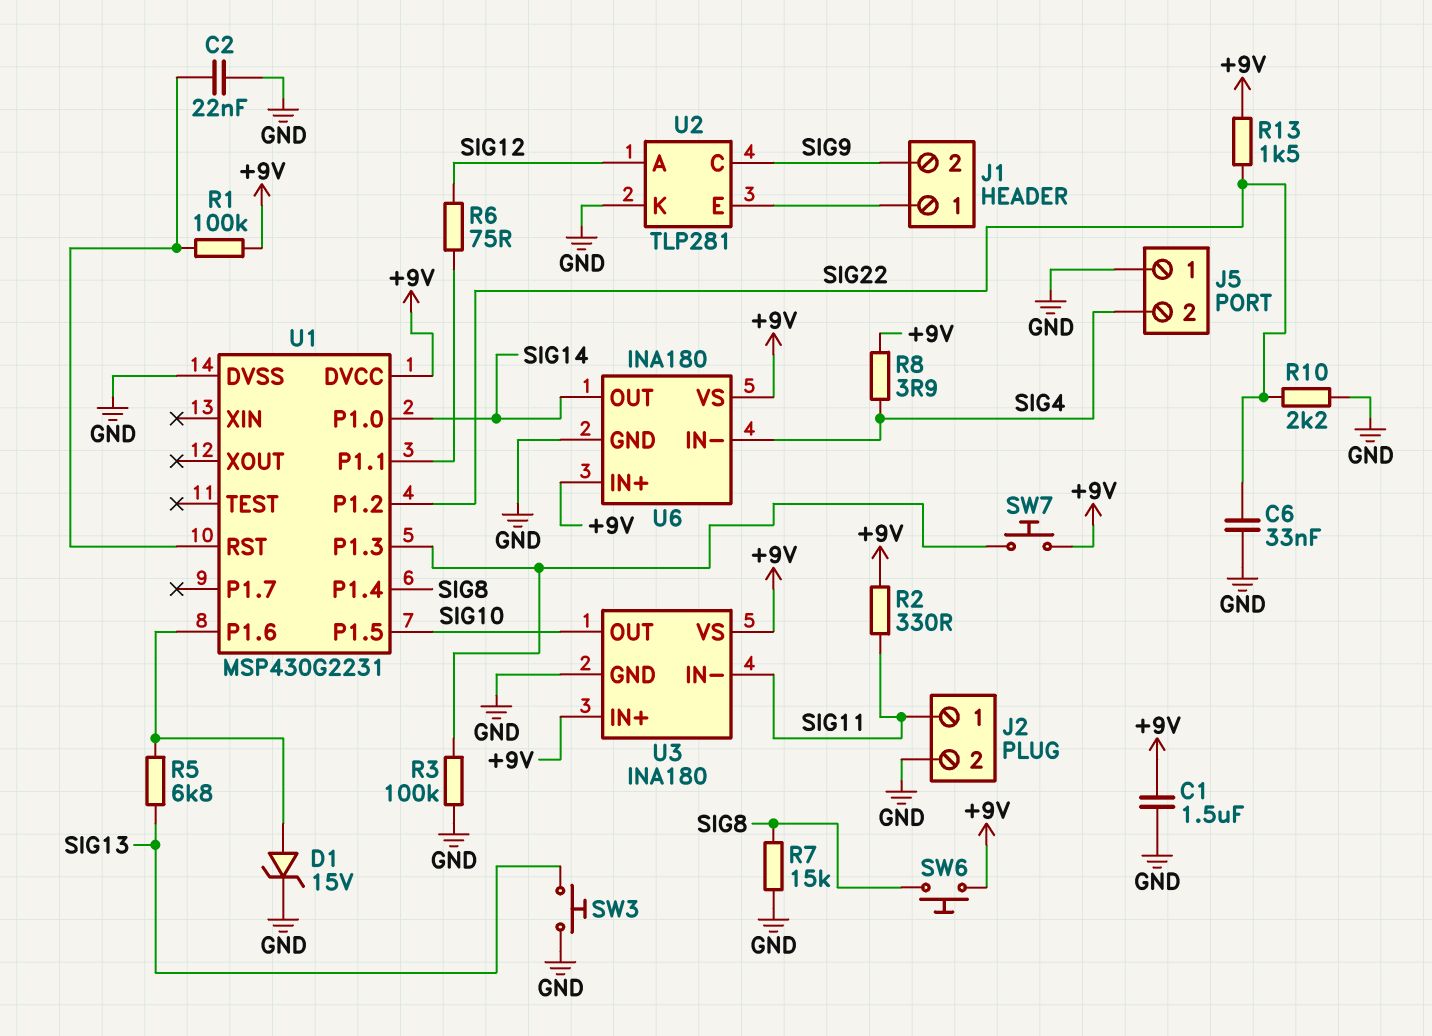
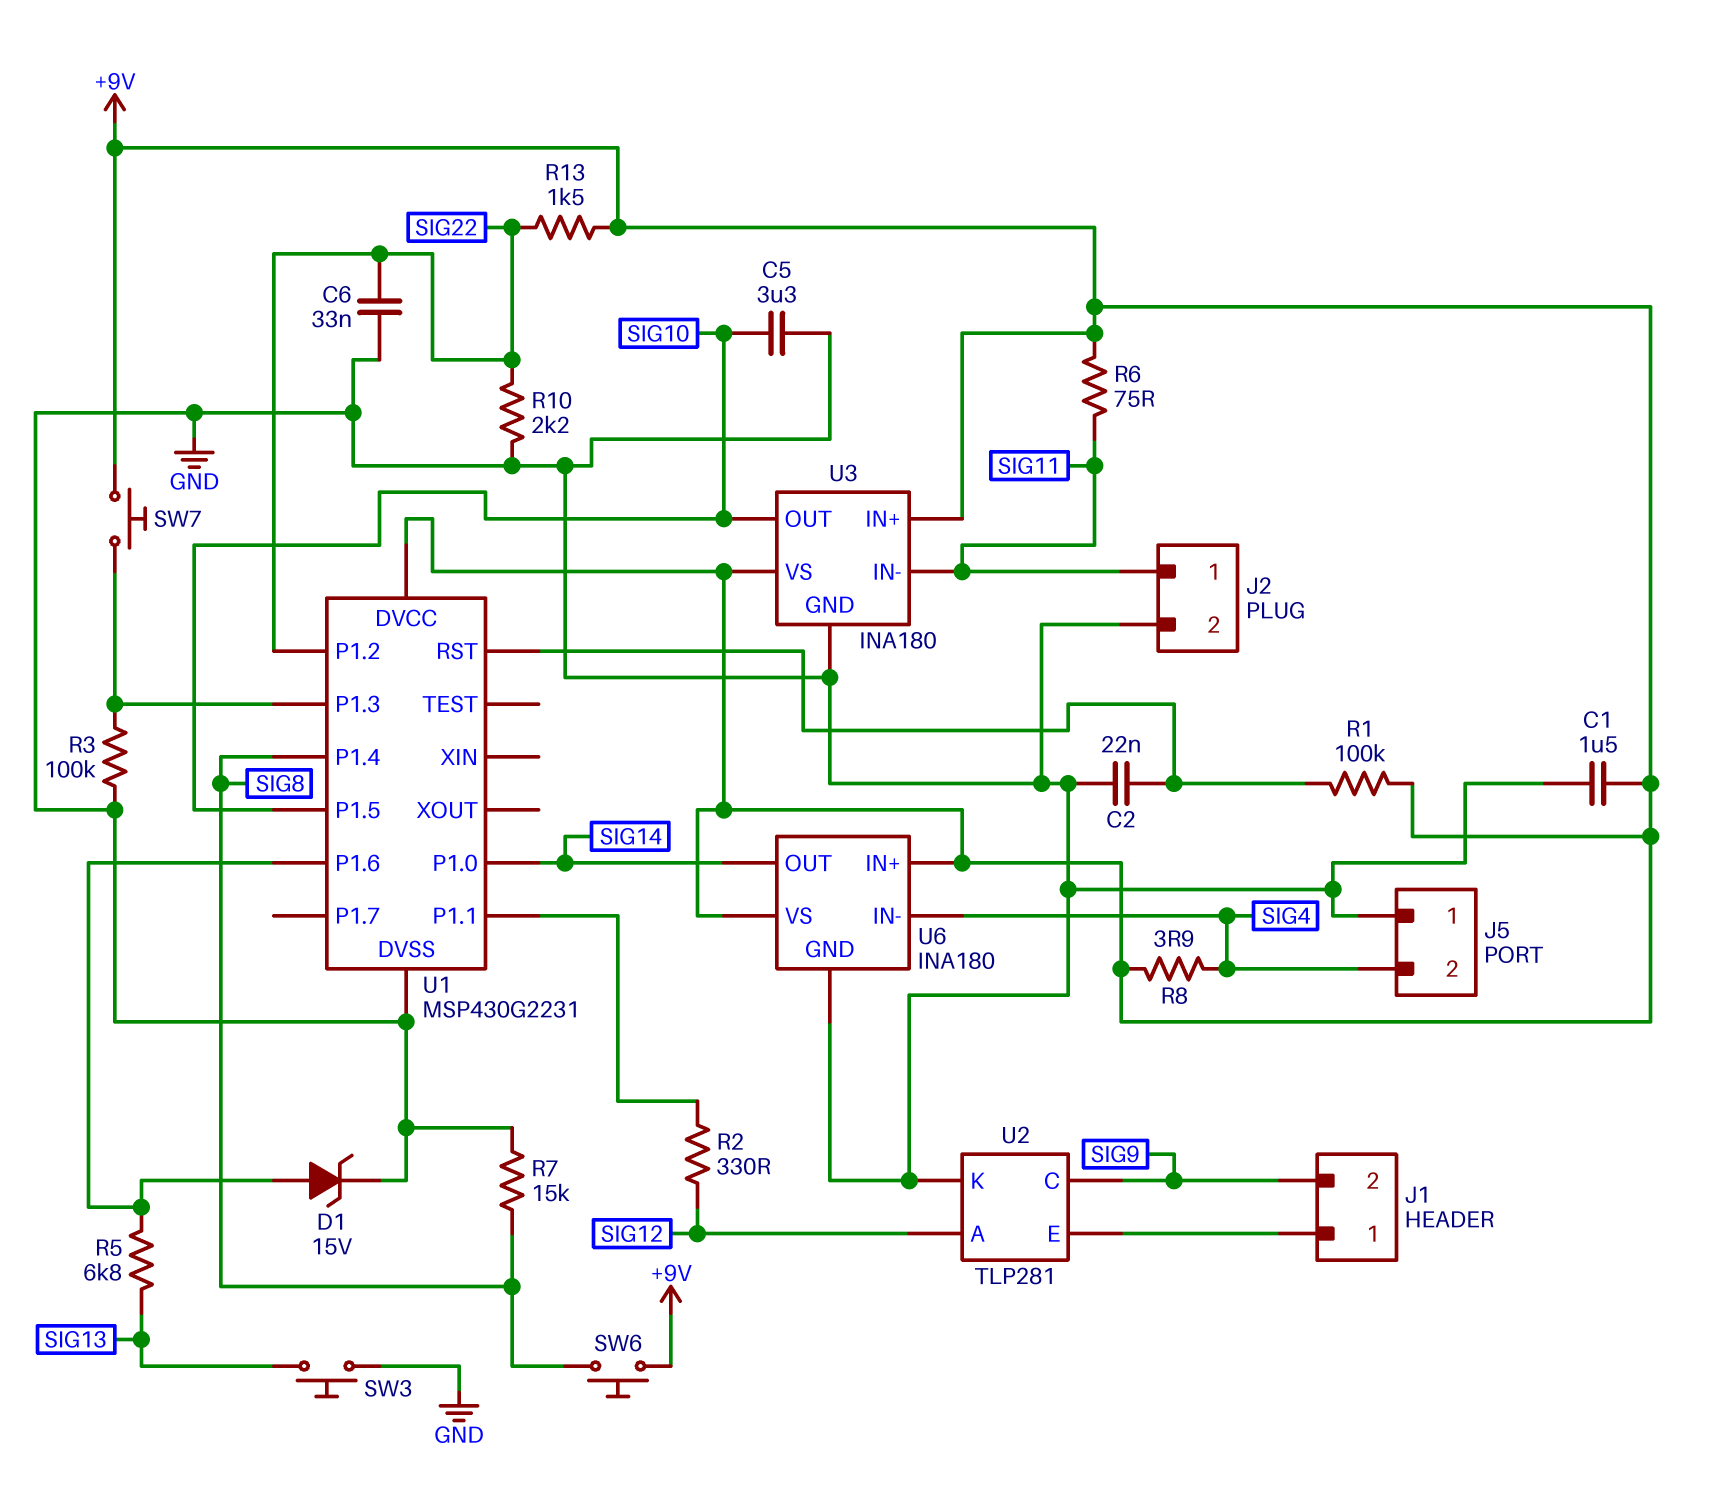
C5: none -> 3.3uF (GND, SIG10)
R2: 330 (+9V, SIG11) -> 330 (SIG12, U1/P1.1)
R6: 75 (SIG12, U1/P1.1) -> 75 (+9V, SIG11)

